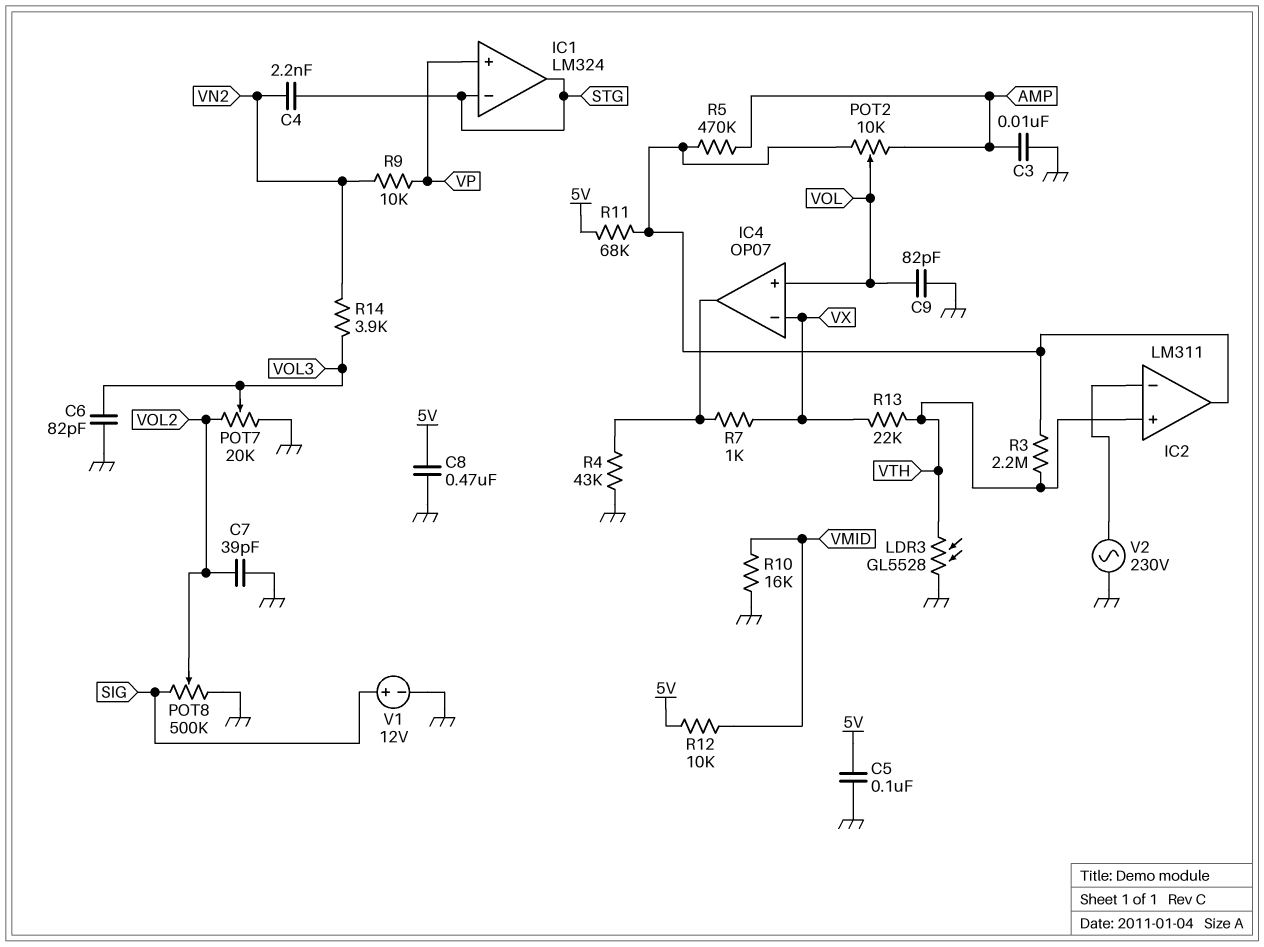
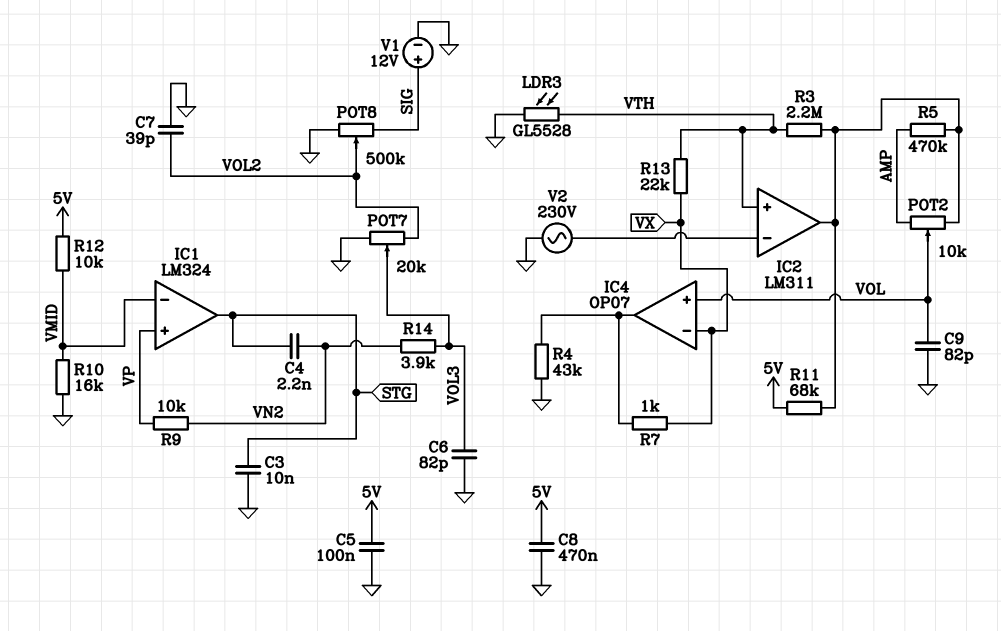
C3: 10nF (AMP, GND) -> 10nF (GND, STG)
IC1 pin in-: STG -> VMID

